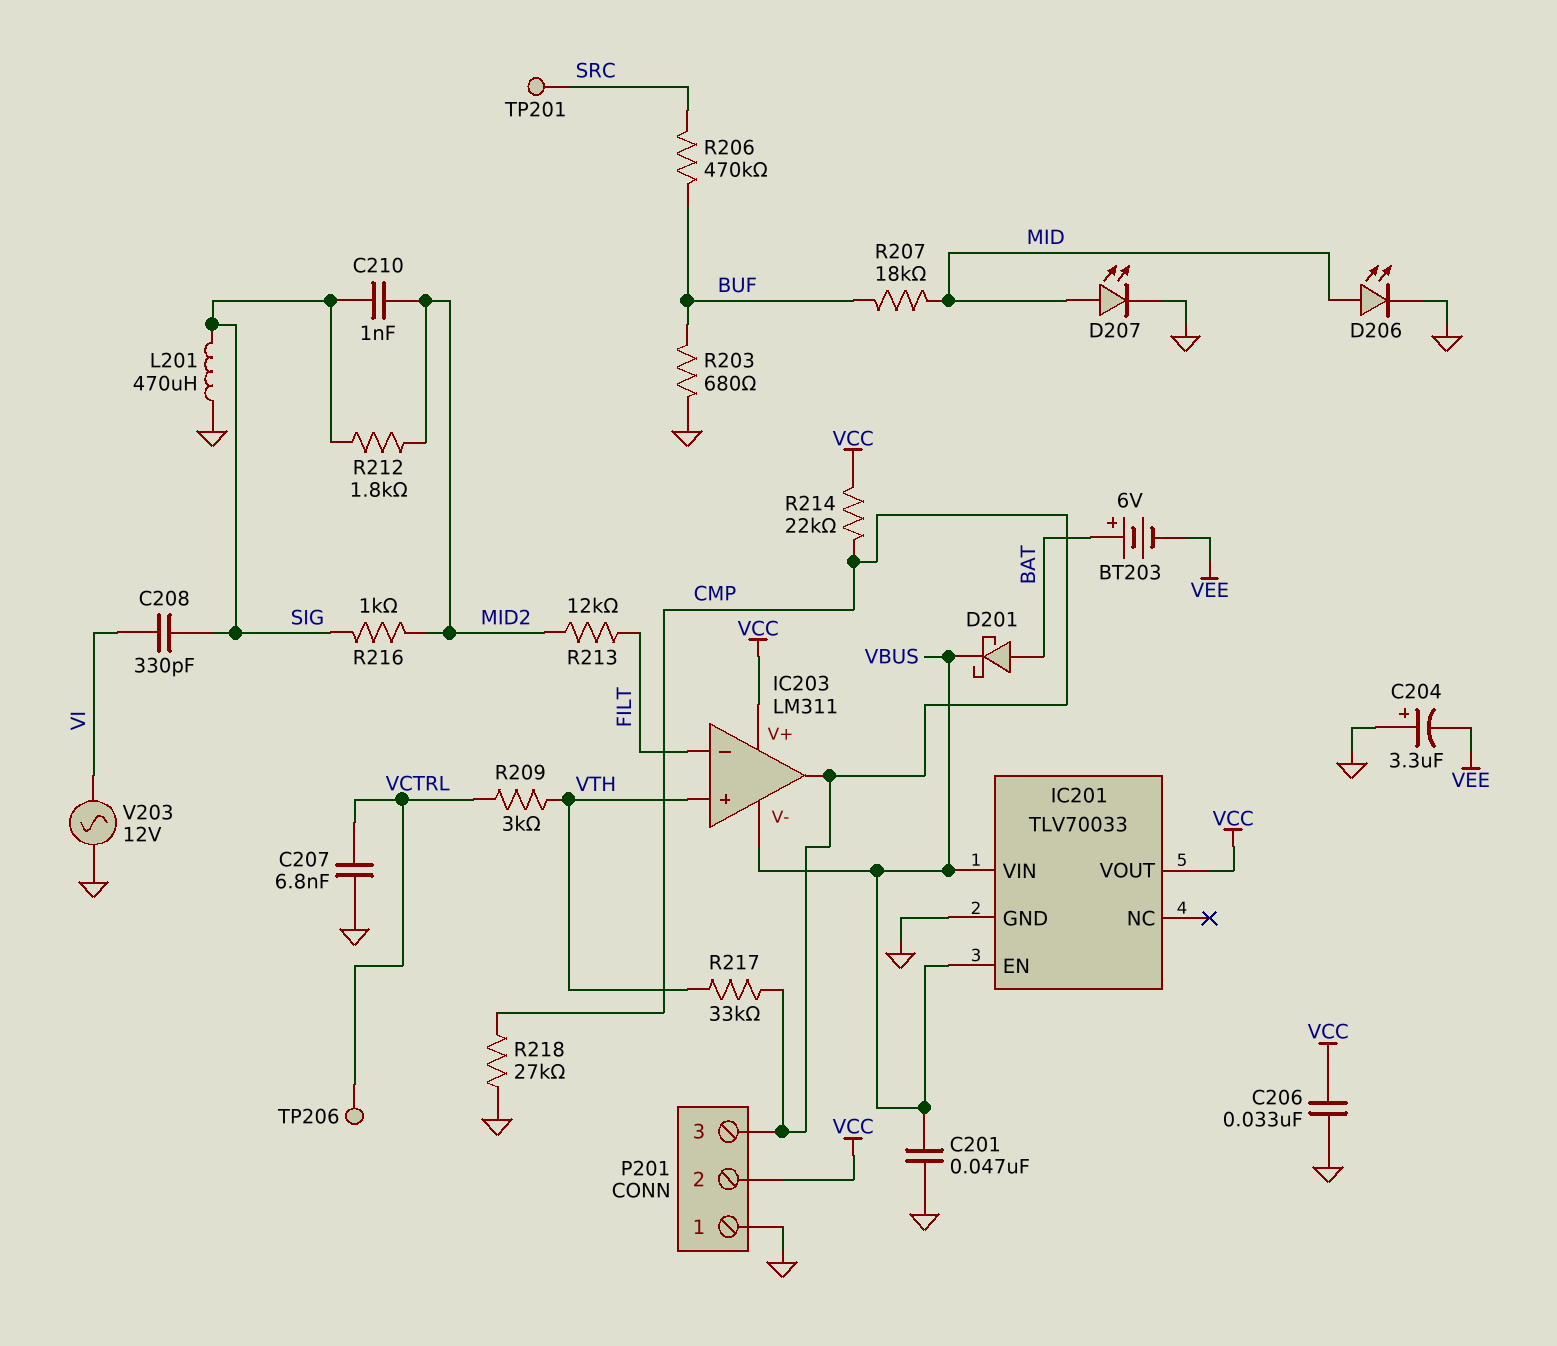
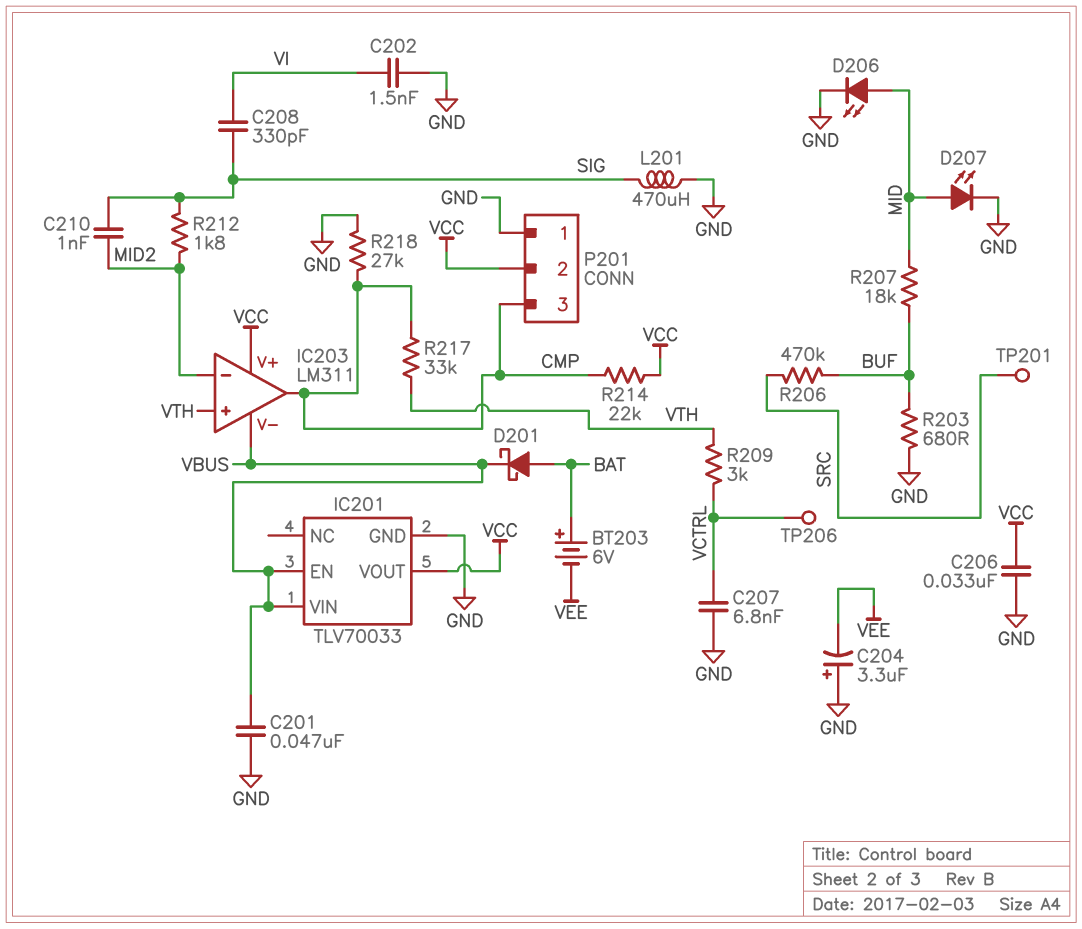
C202: none -> 1.5nF (GND, VI)
IC203 pin in-: FILT -> MID2
R213: 12k (FILT, MID2) -> none
R216: 1k (MID2, SIG) -> none
V203: AC 12V (GND, VI) -> none

